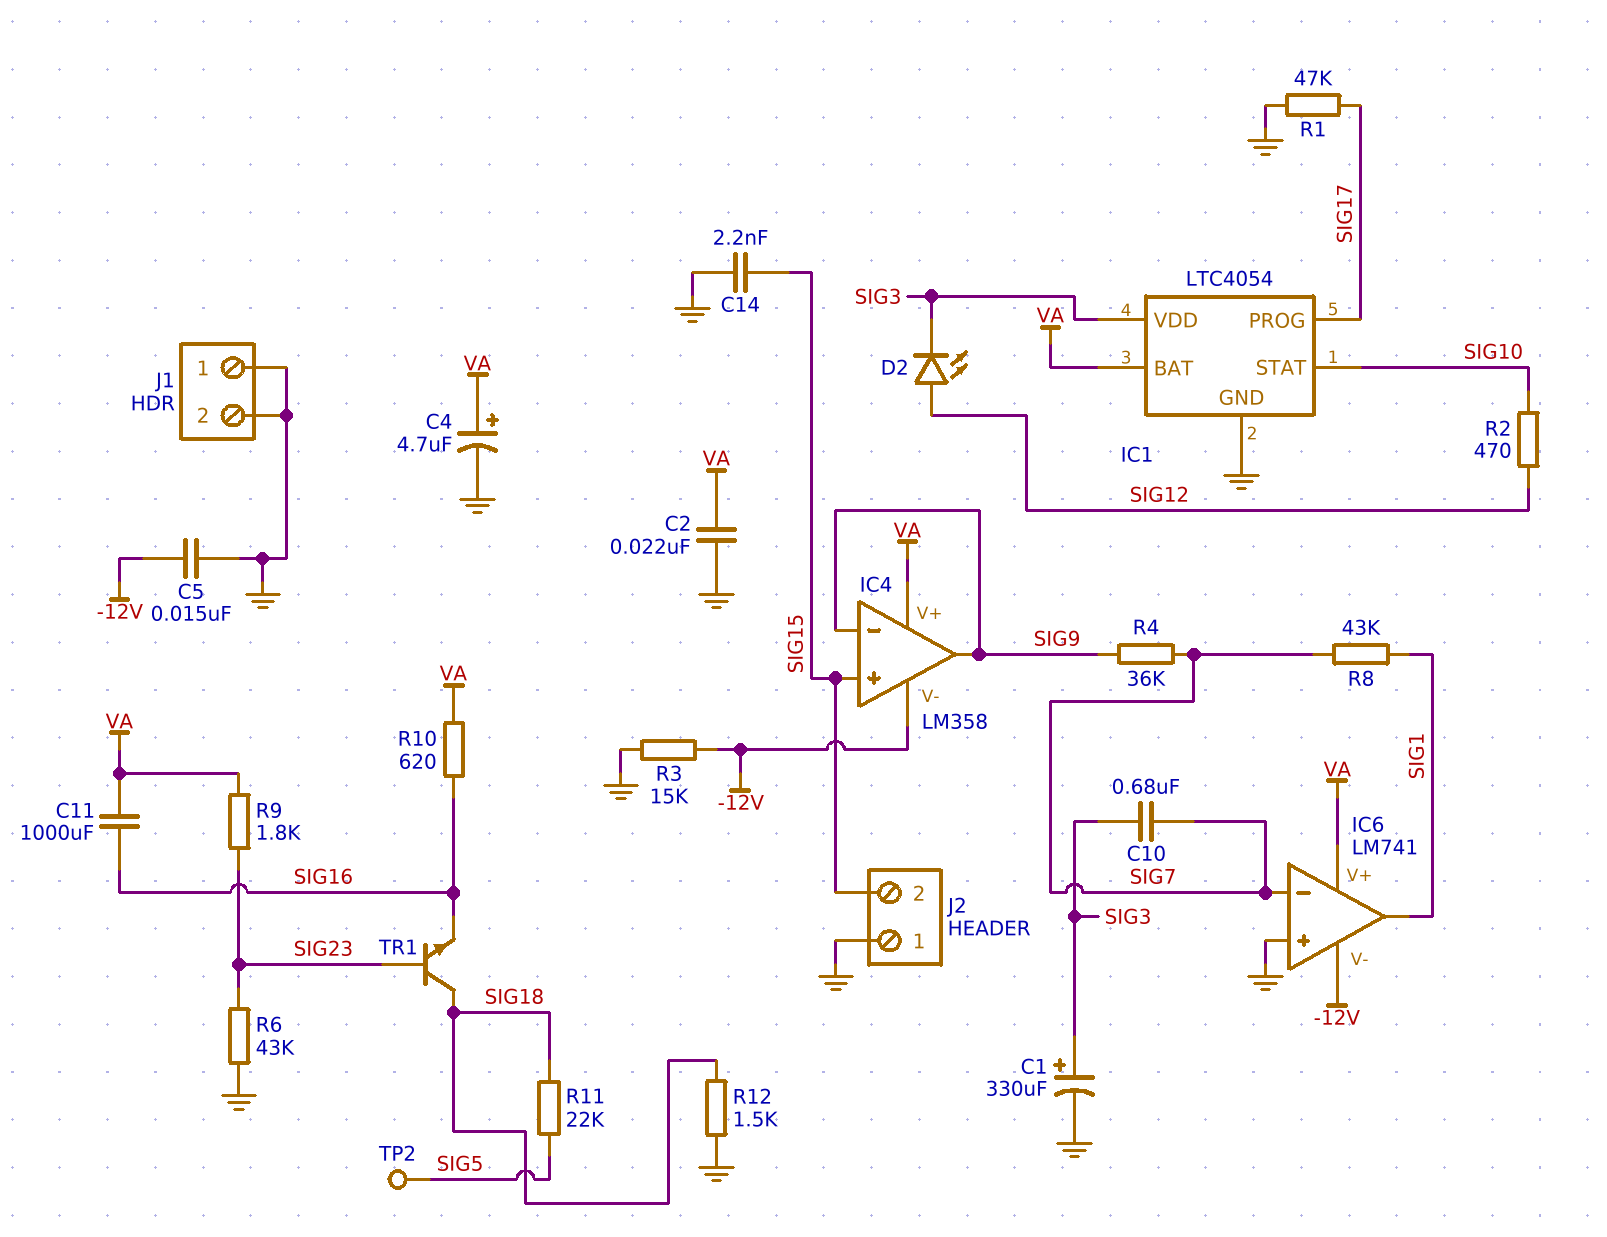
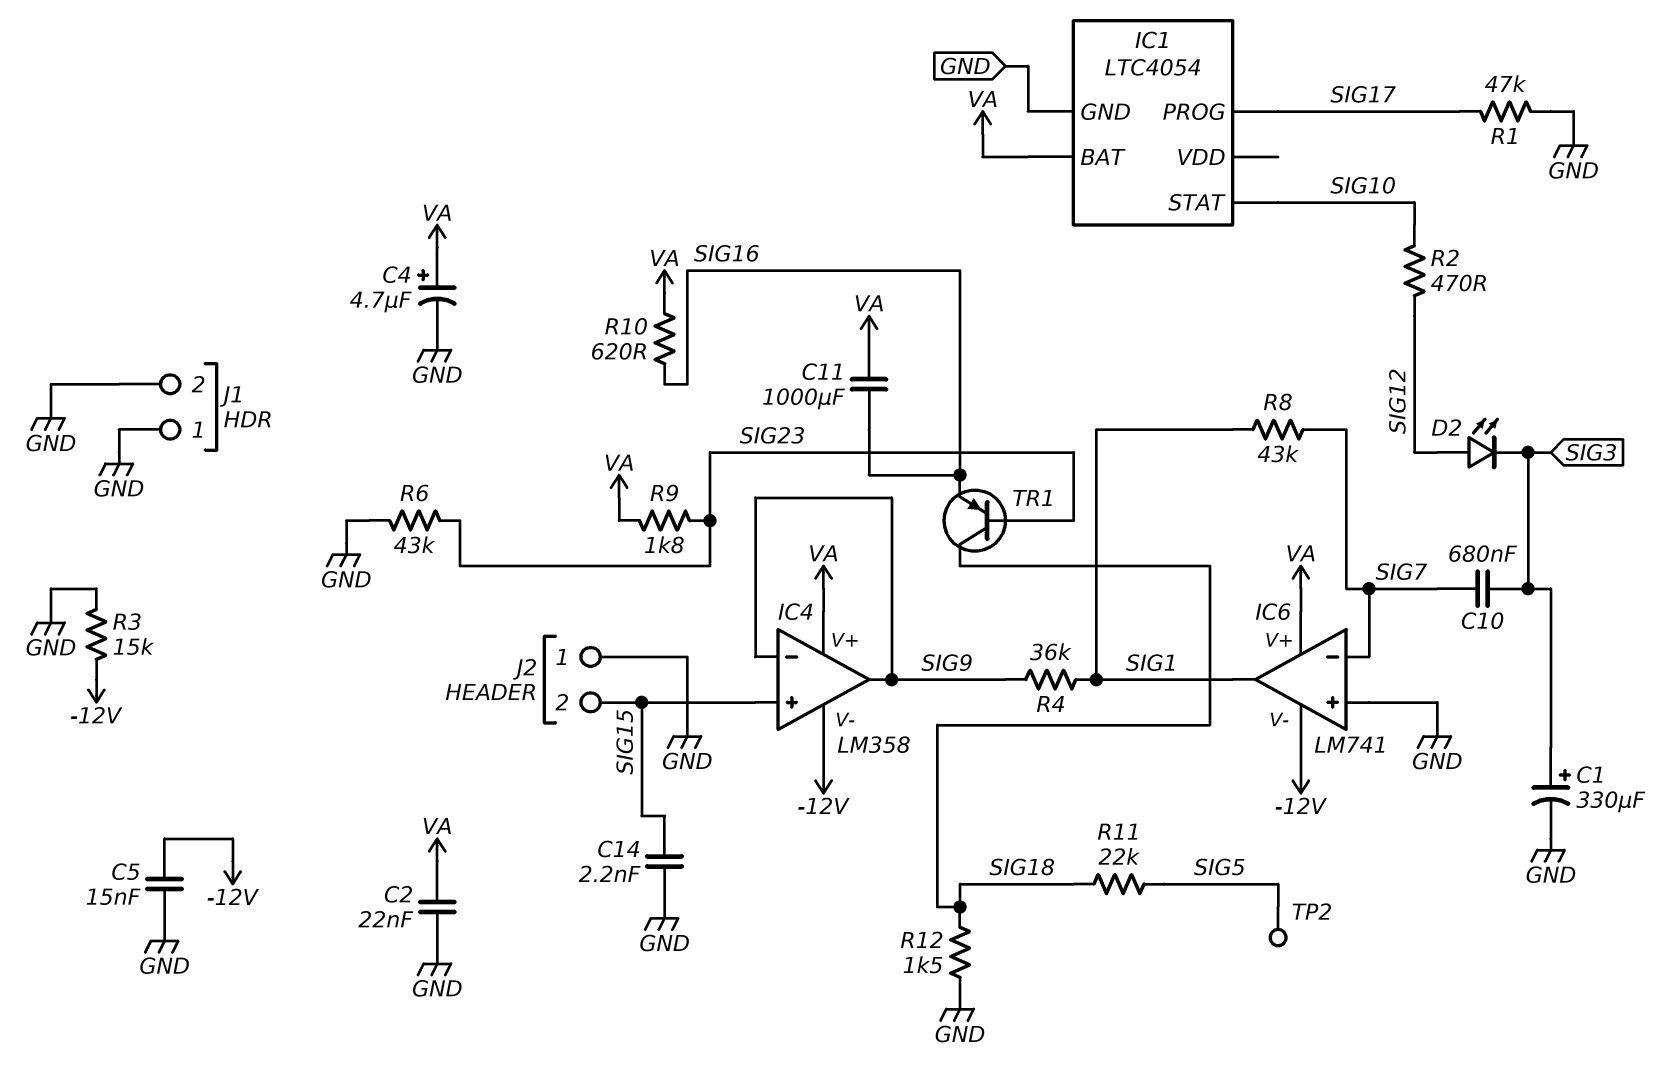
IC1 pin VDD: SIG3 -> none
R4: 36k (SIG7, SIG9) -> 36k (SIG1, SIG9)
TR1: NPN (B SIG23, C SIG18, E SIG16) -> PNP (B SIG23, C SIG18, E SIG16)

